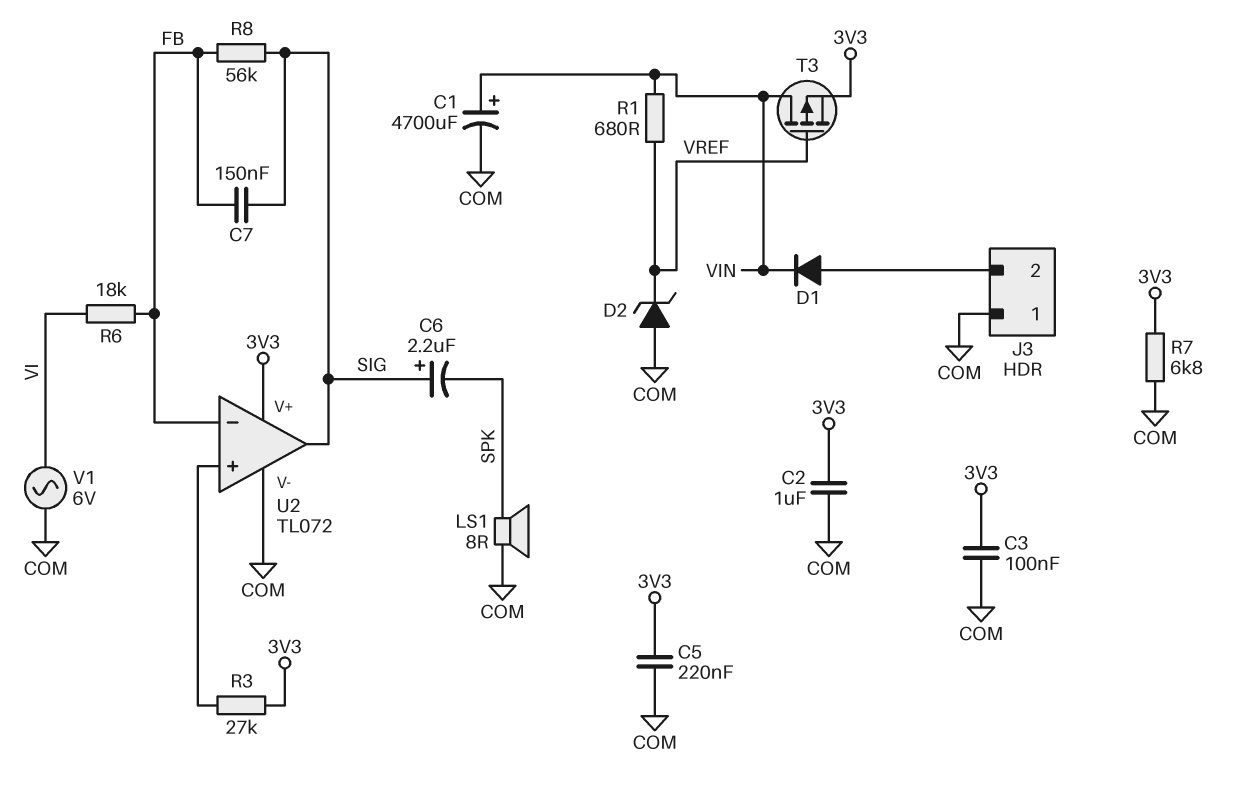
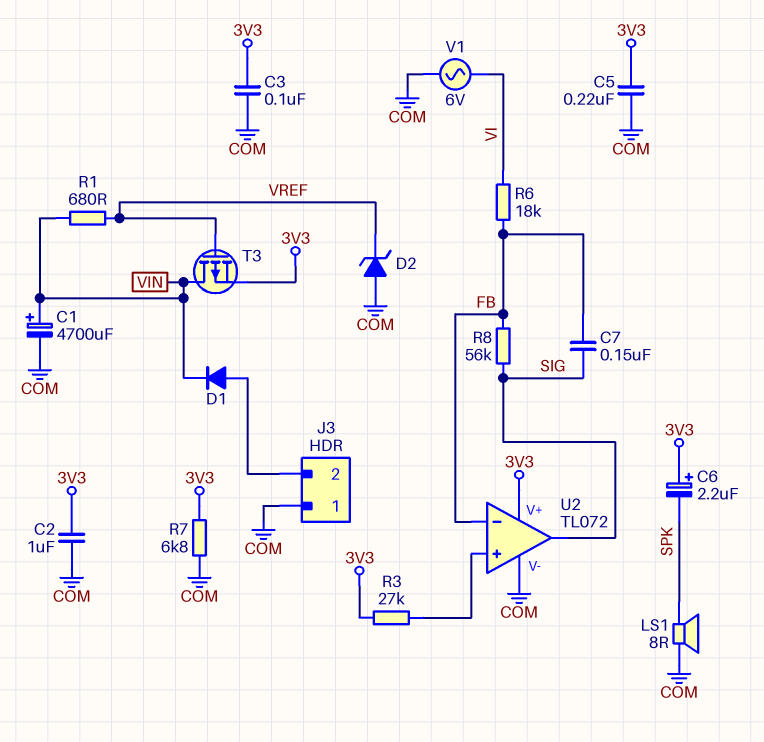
C6: 2.2uF (plus SIG, minus SPK) -> 2.2uF (plus 3V3, minus SPK)

